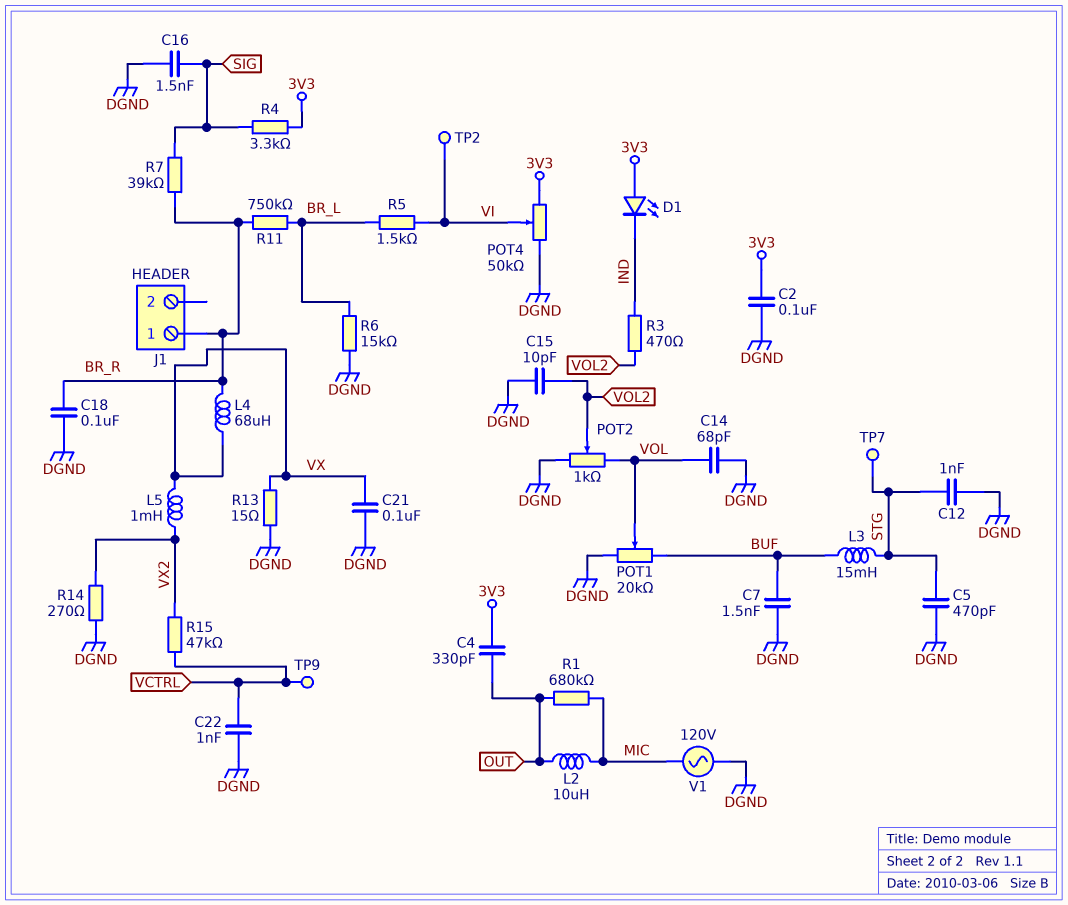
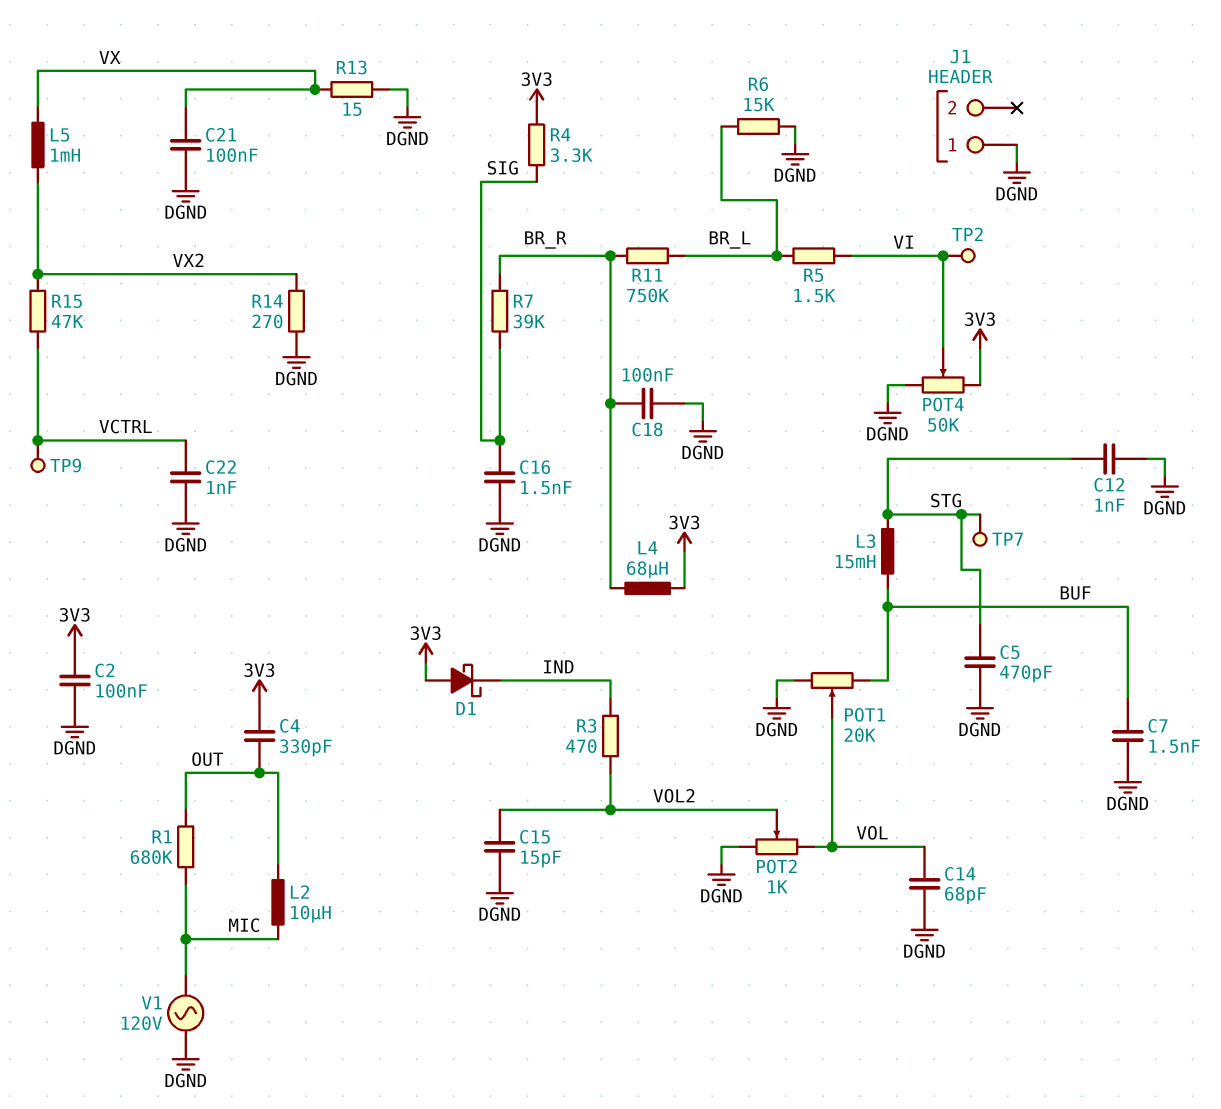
C15: 10pF (DGND, VOL2) -> 15pF (DGND, VOL2)
D1: LED (A 3V3, K IND) -> schottky (A 3V3, K IND)
J1 pin 1: BR_R -> DGND
L4: 68uH (BR_R, VX) -> 68uH (3V3, BR_R)

